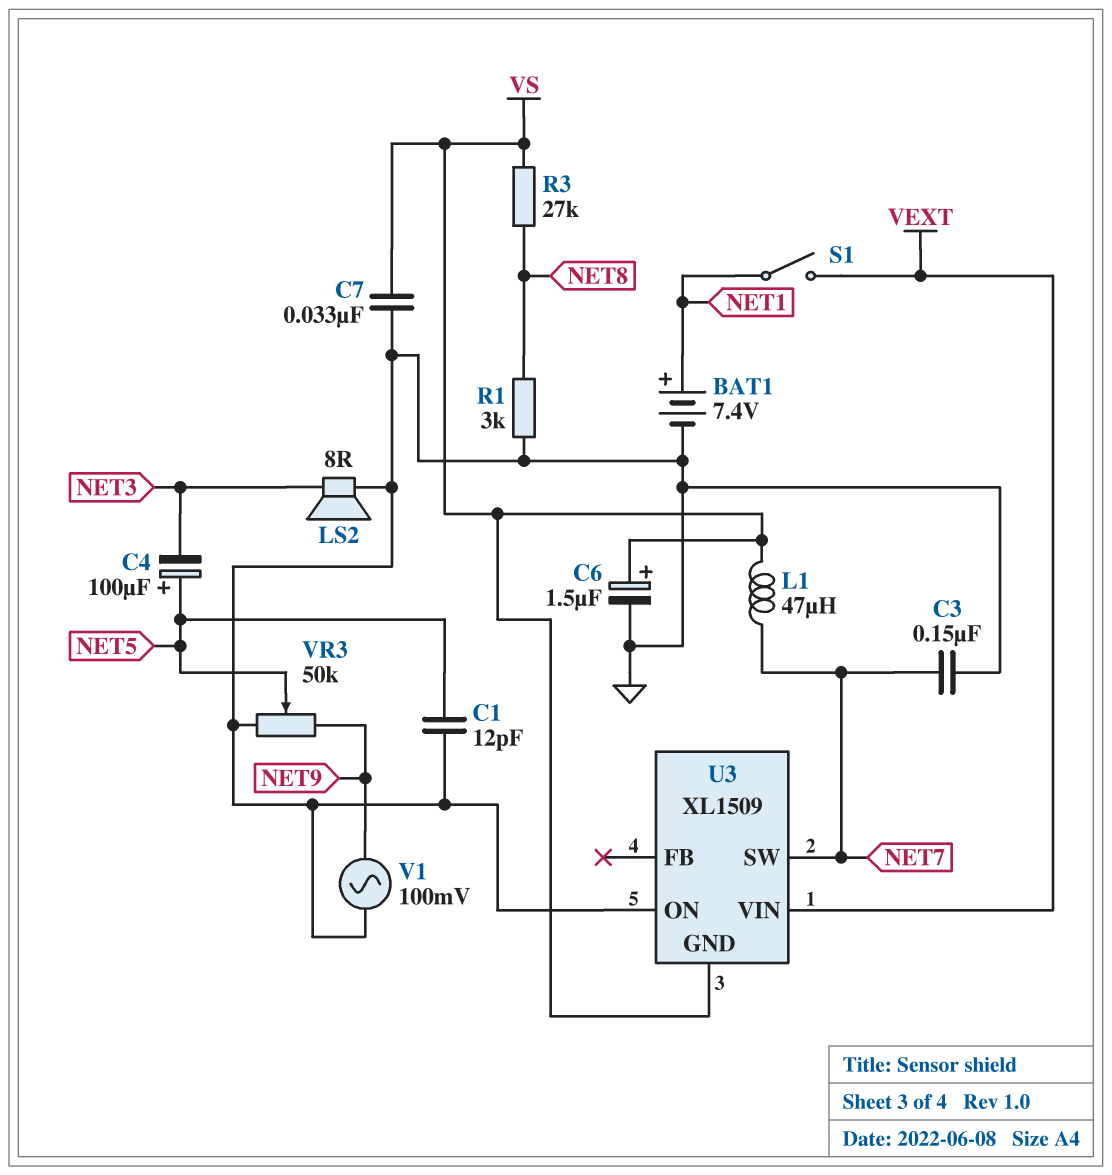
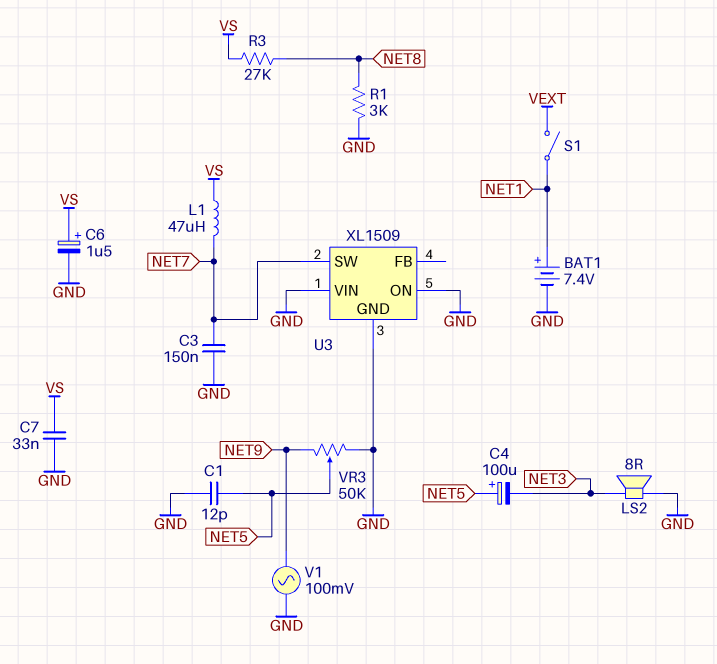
U3 pin GND: VS -> GND
U3 pin VIN: VEXT -> GND

